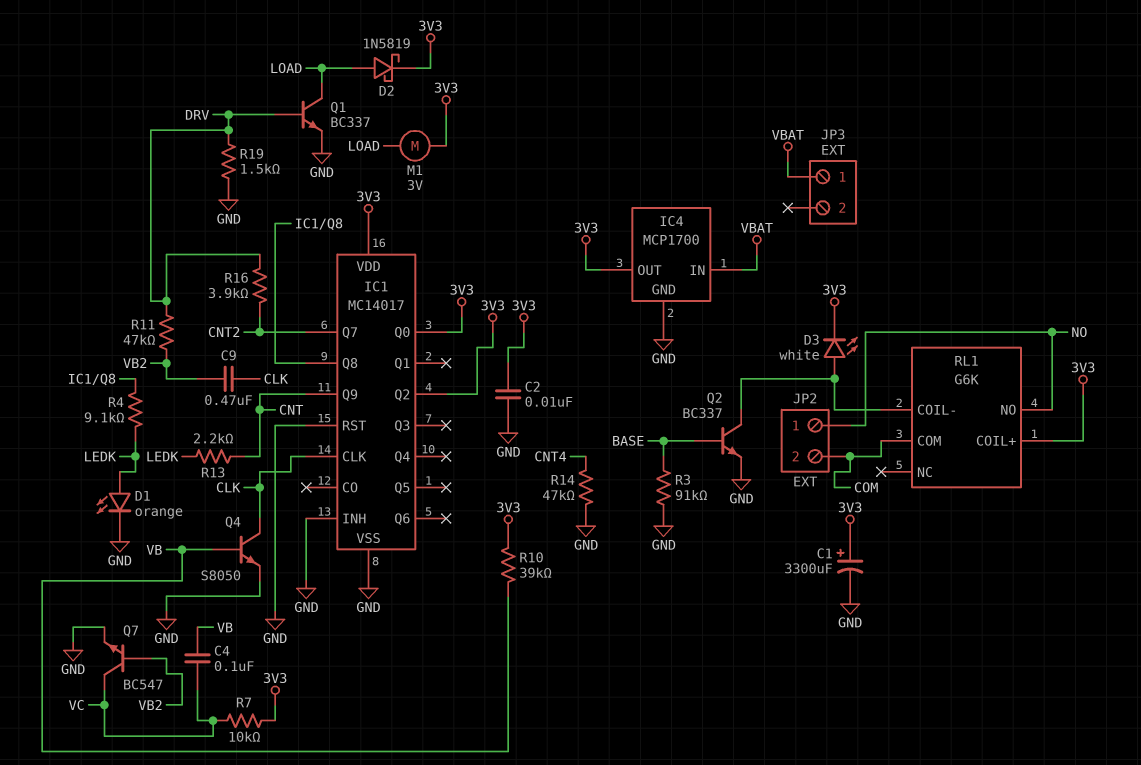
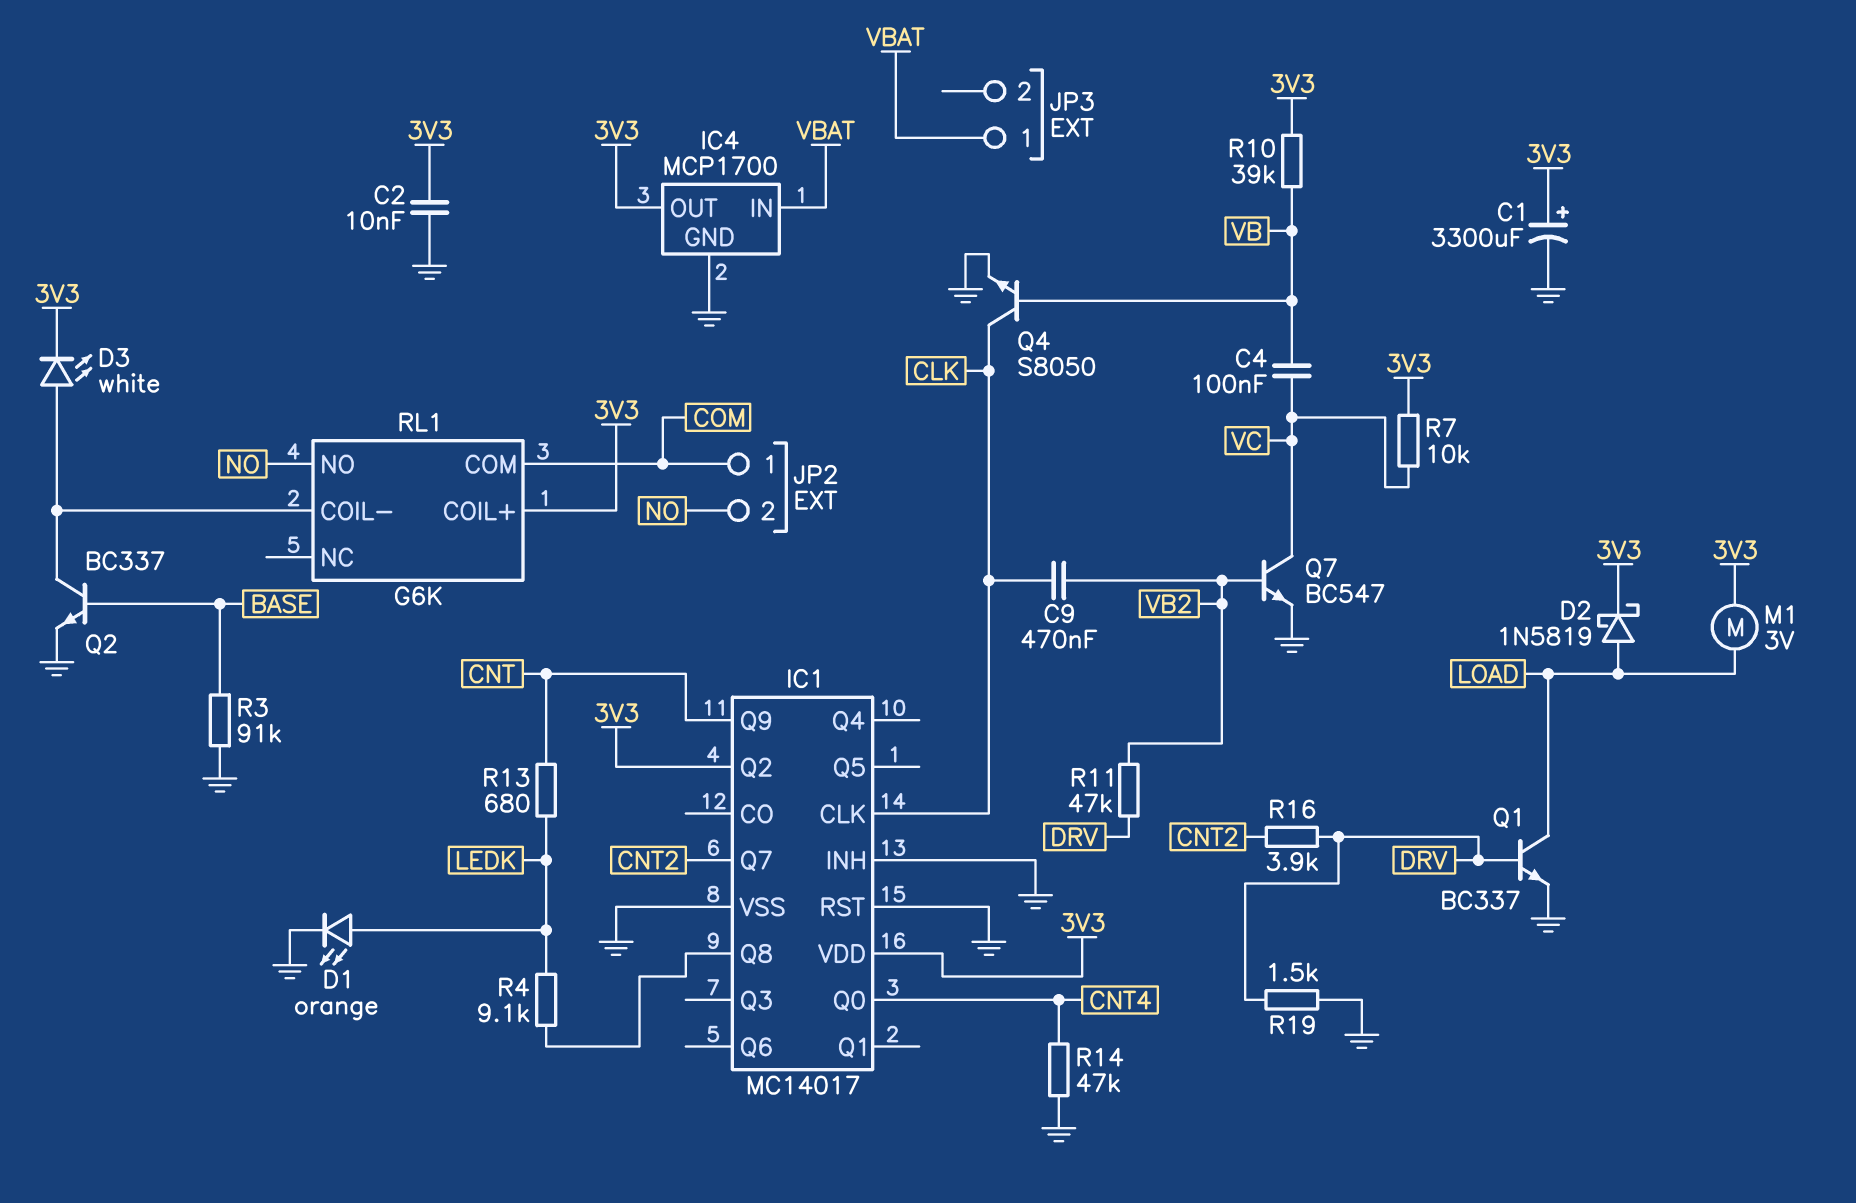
IC1 pin Q0: 3V3 -> CNT4
JP2 pin 1: NO -> COM
JP2 pin 2: COM -> NO
R13: 2.2k (CNT, LEDK) -> 680 (CNT, LEDK)

